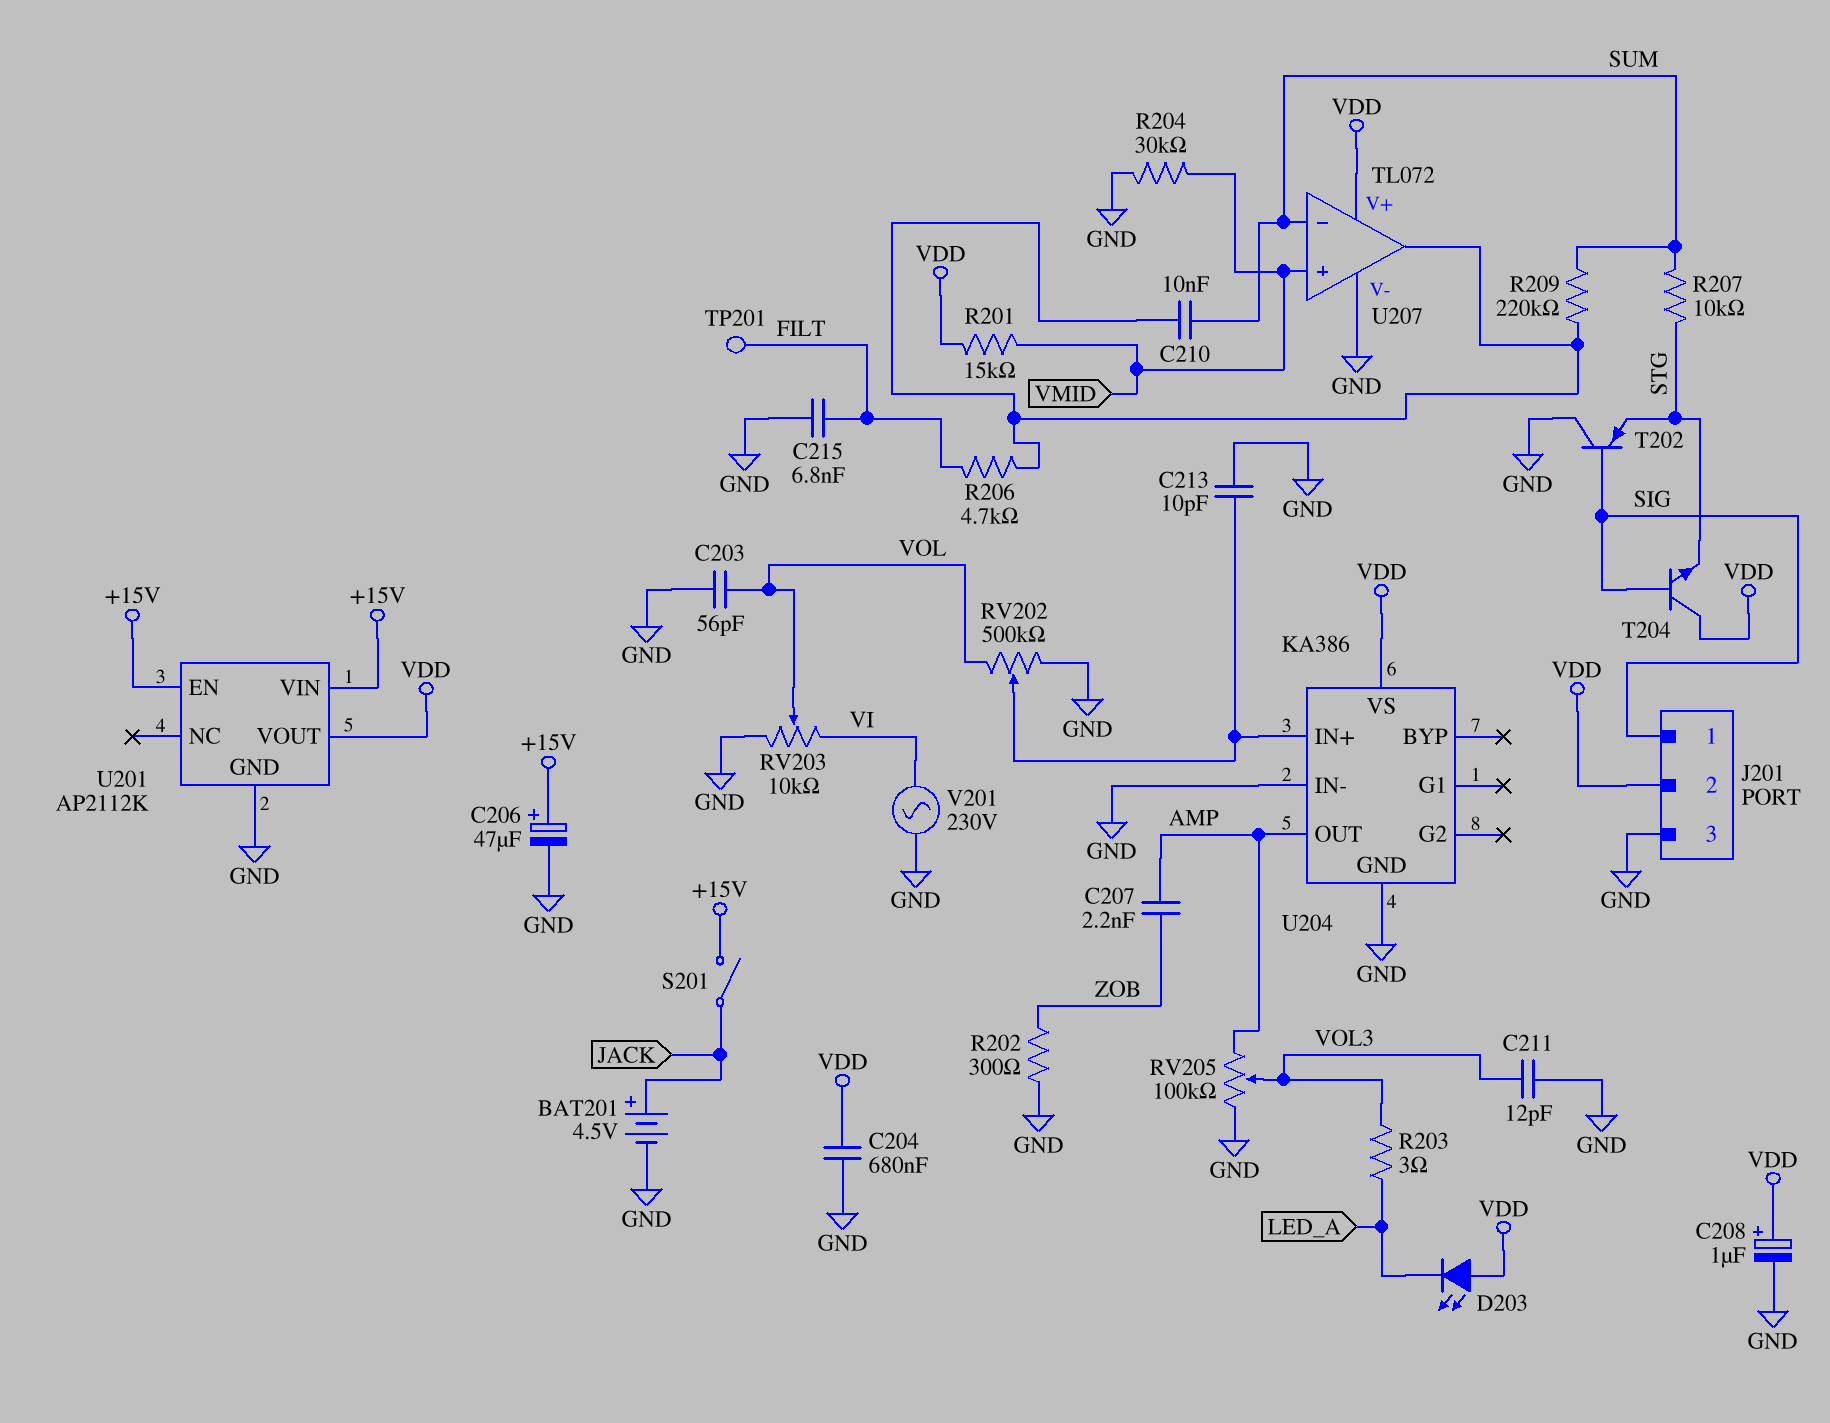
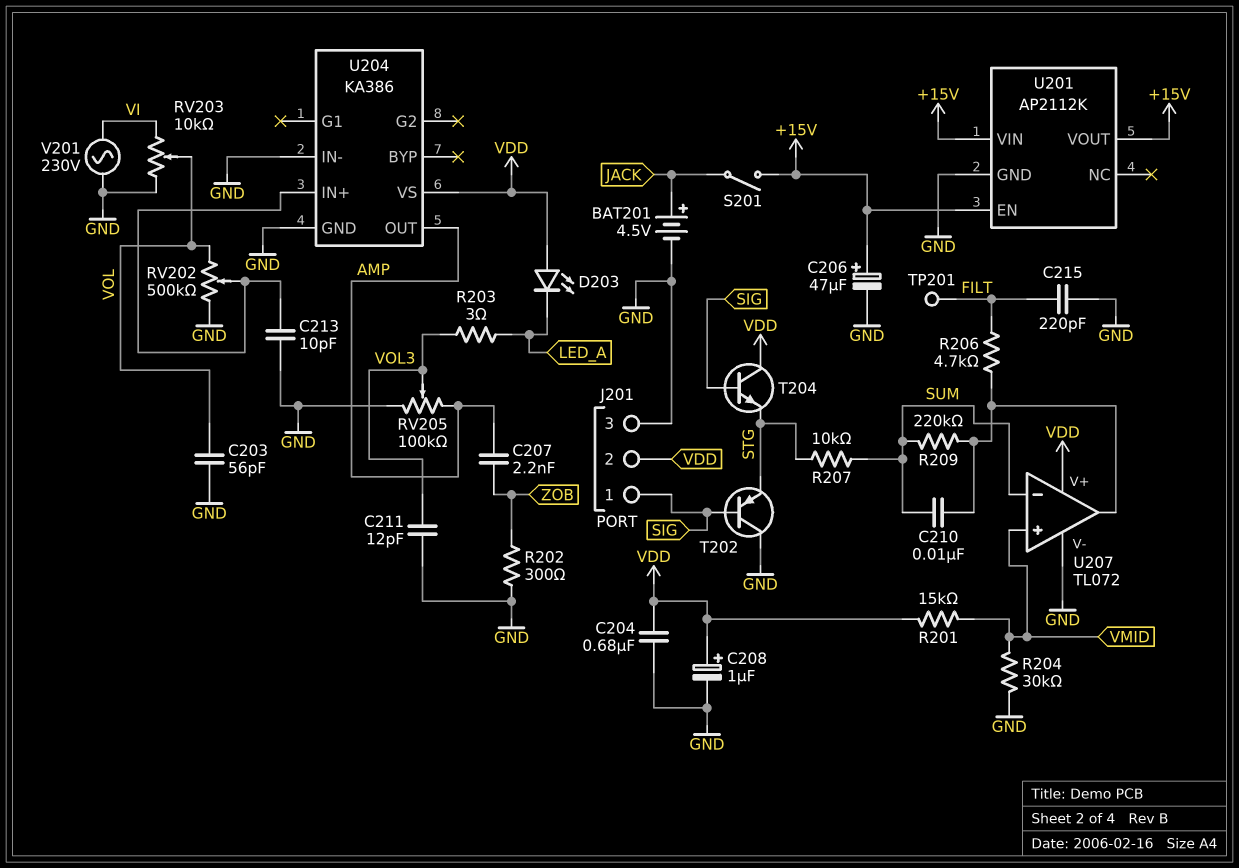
C215: 6.8nF (FILT, GND) -> 220pF (FILT, GND)
U201 pin VOUT: VDD -> +15V

